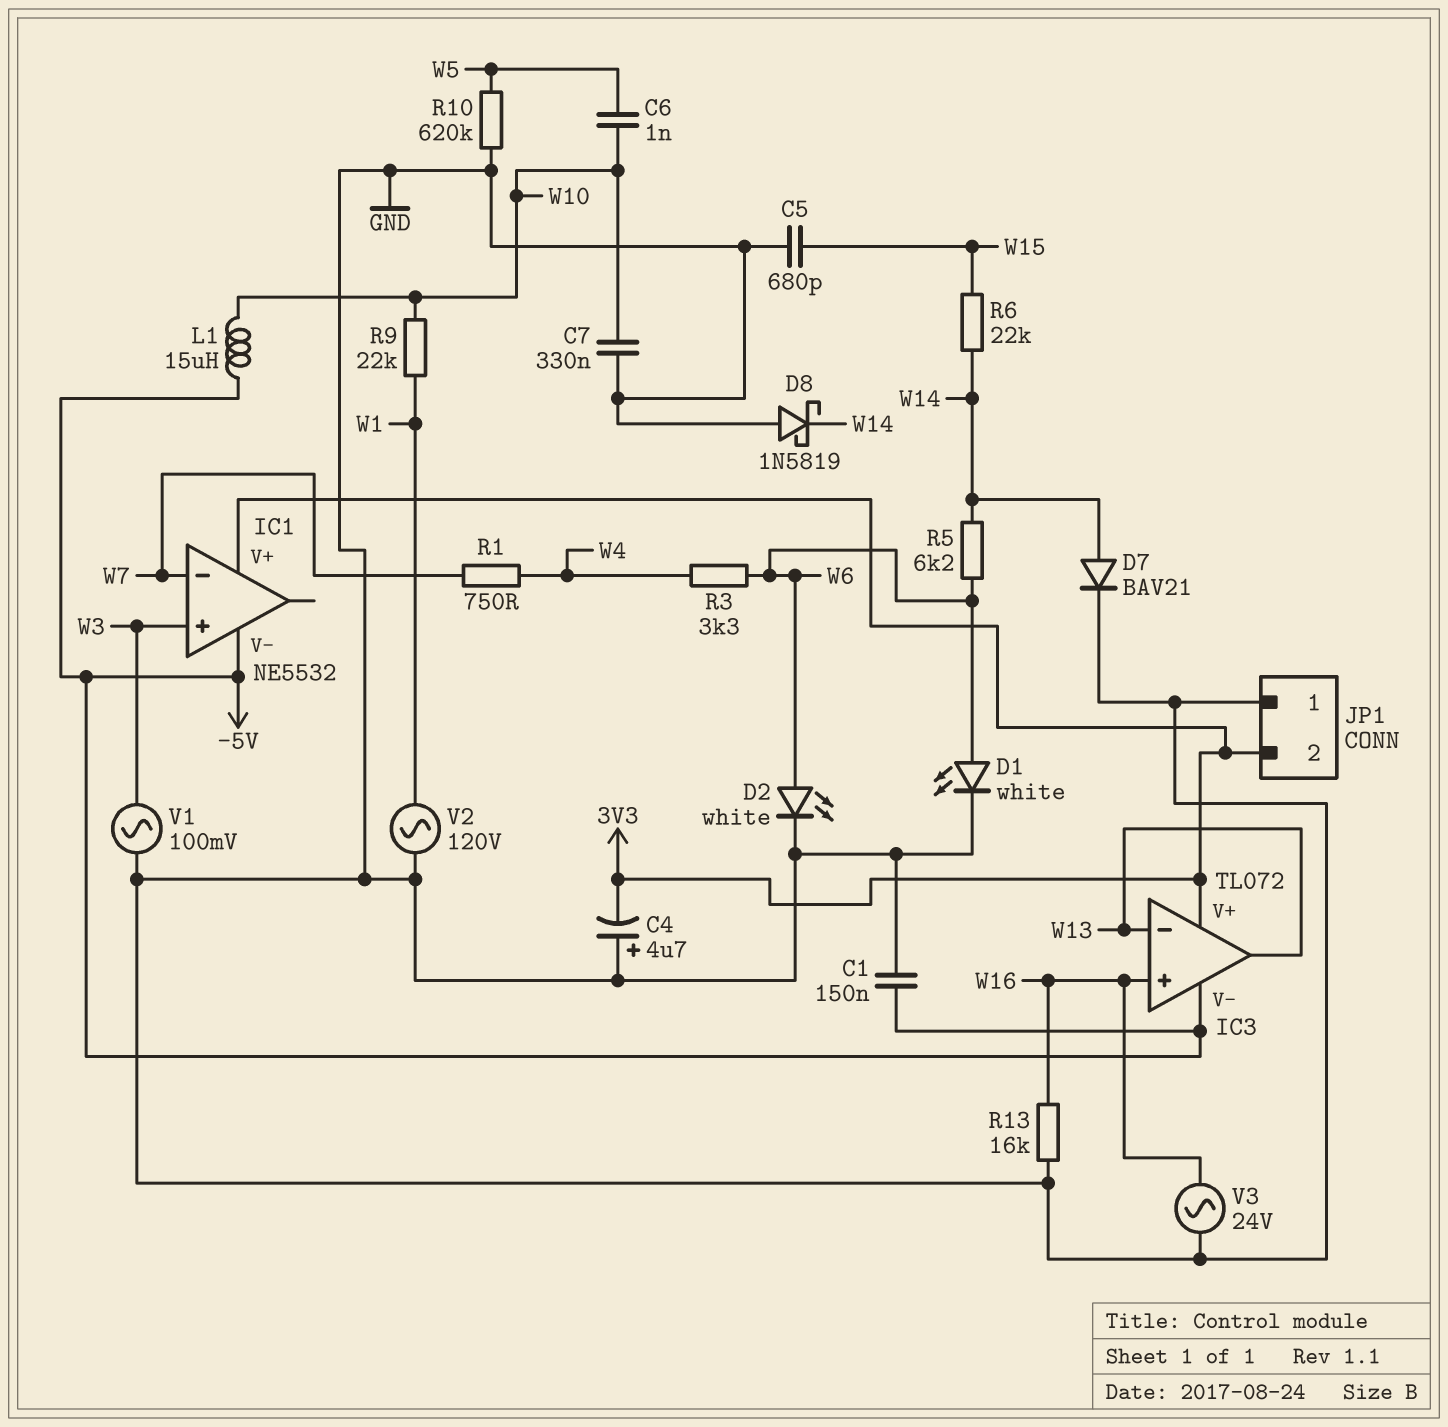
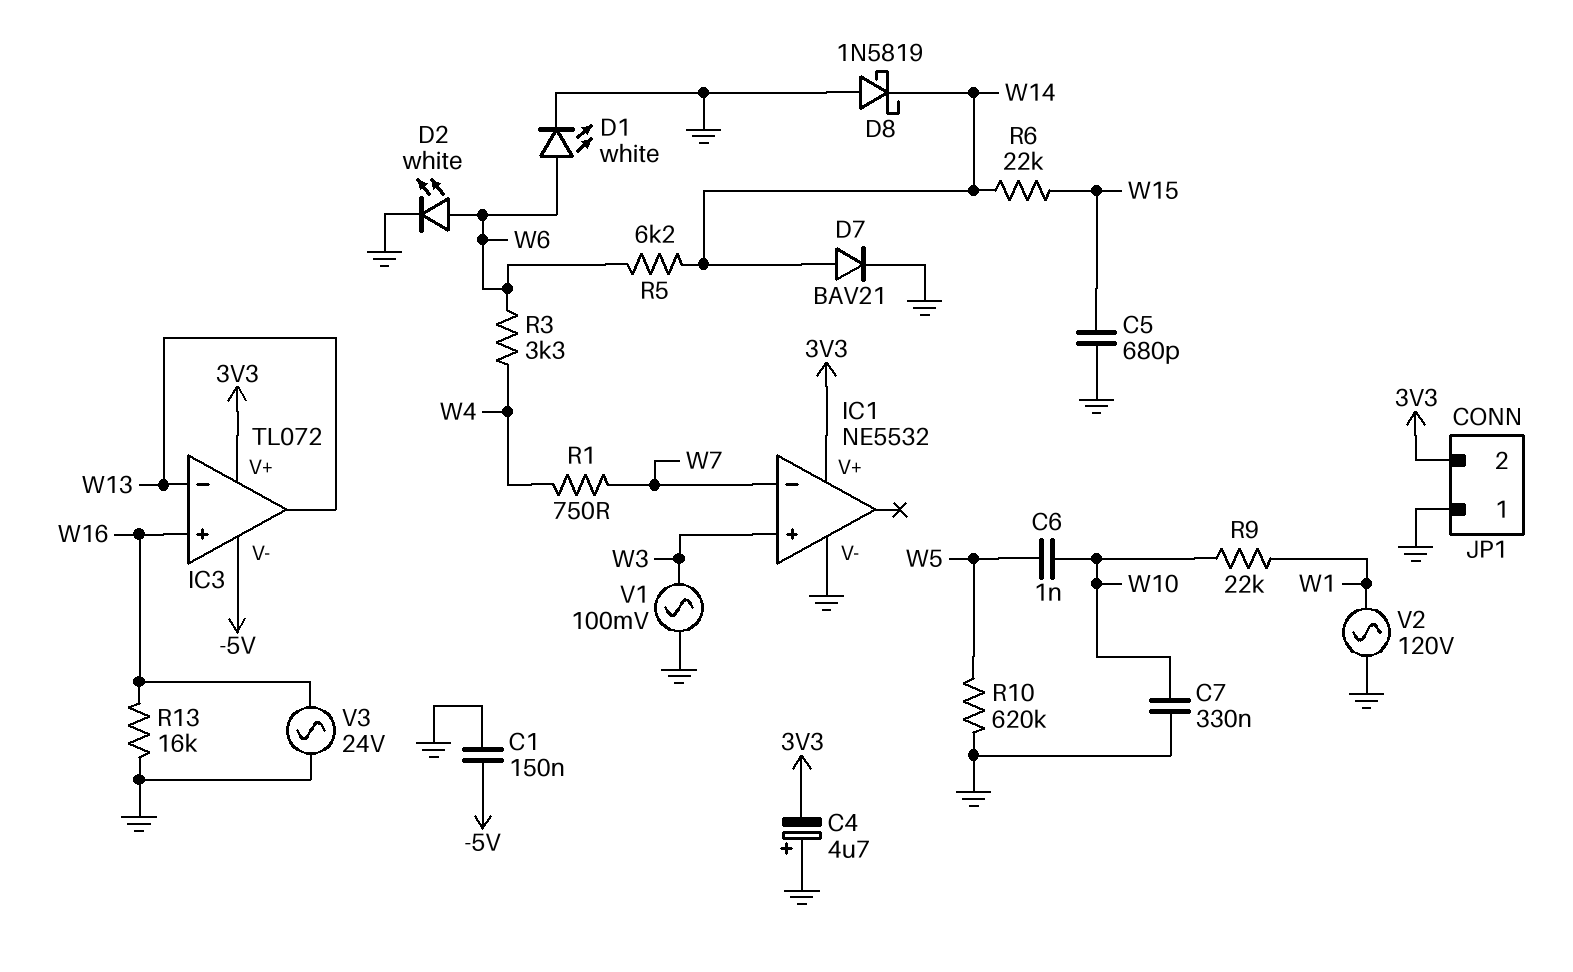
IC1 pin V-: -5V -> GND
L1: 15uH (-5V, W10) -> none

